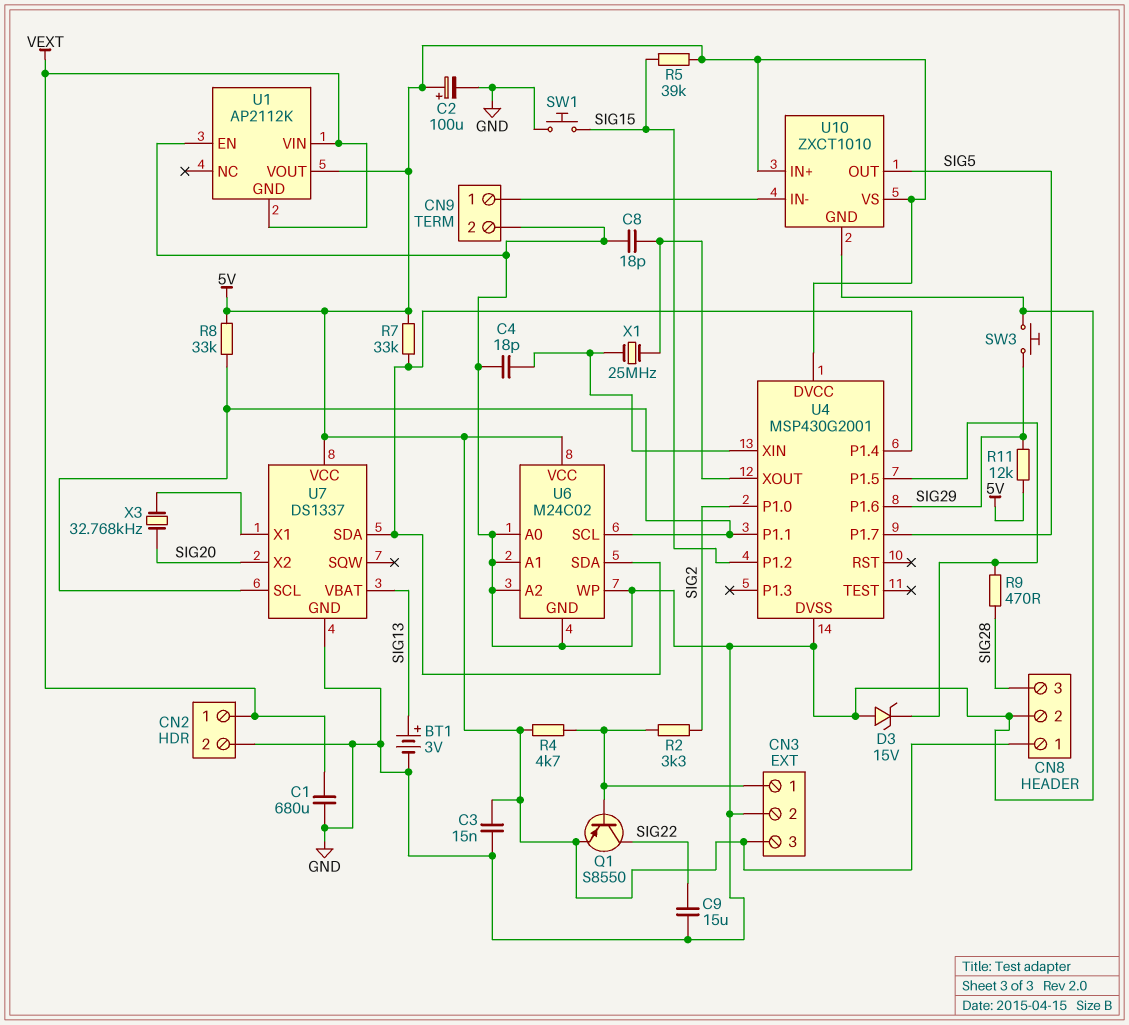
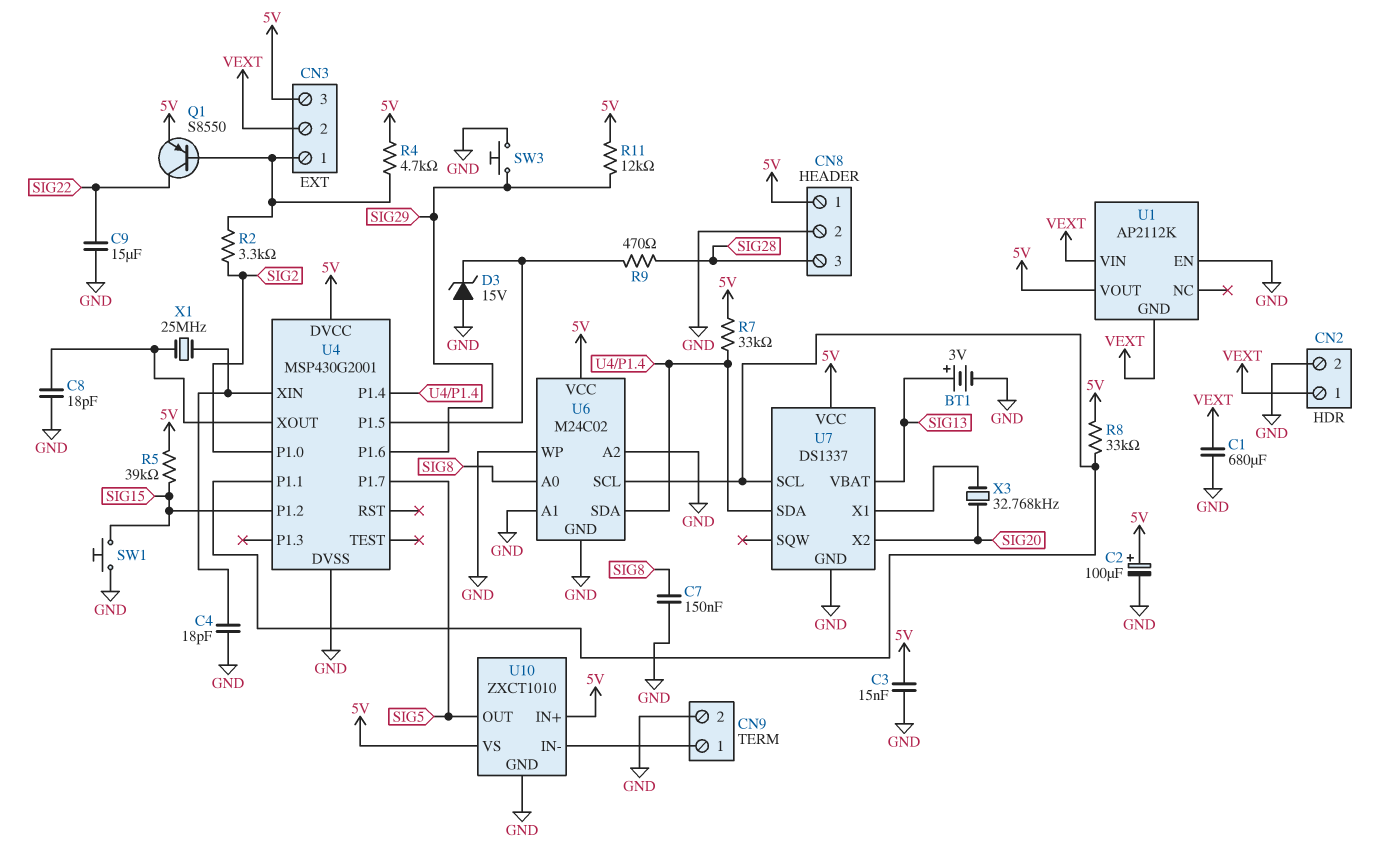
C7: none -> 150nF (GND, SIG8)
CN3 pin 2: GND -> VEXT
U6 pin A0: GND -> SIG8

